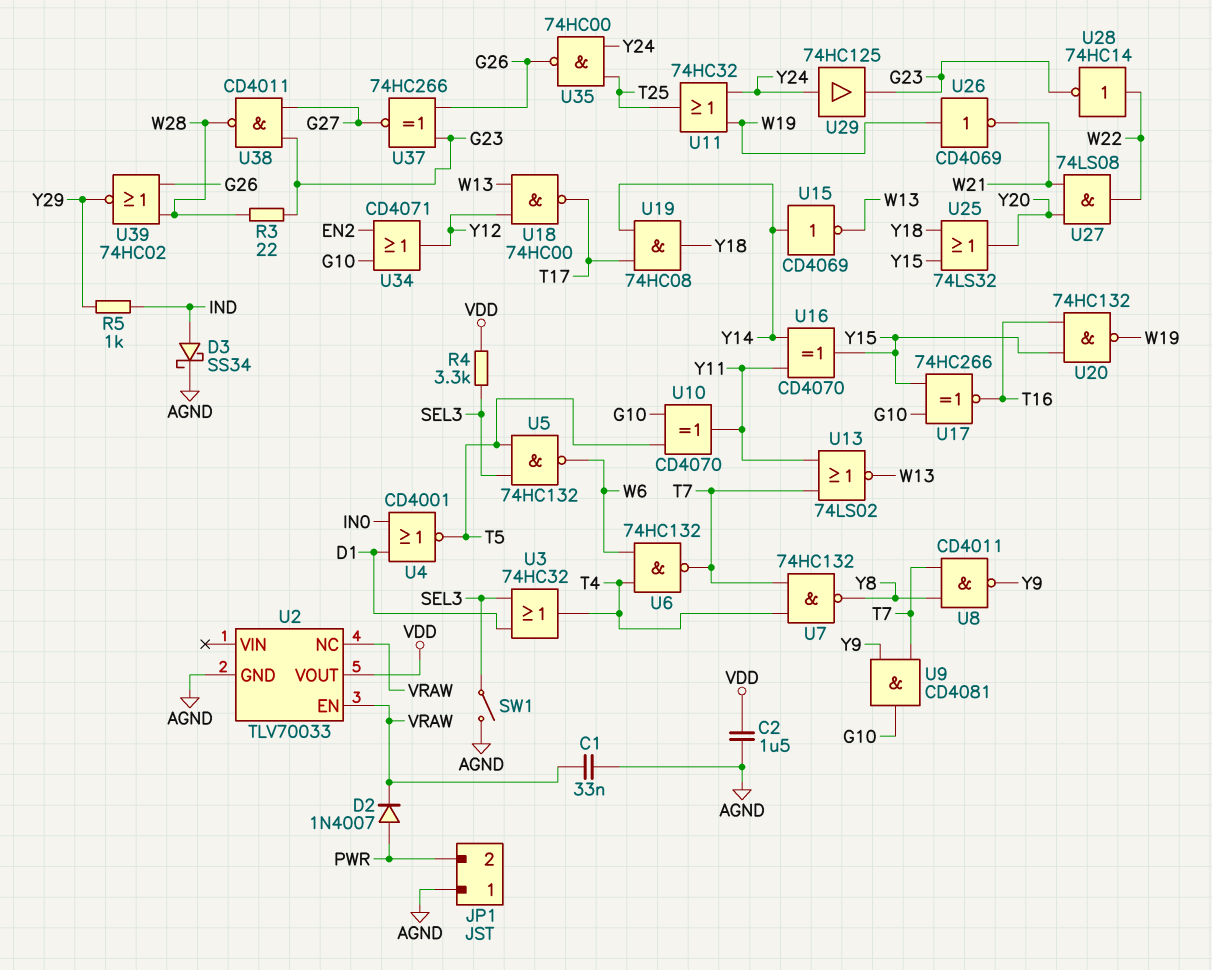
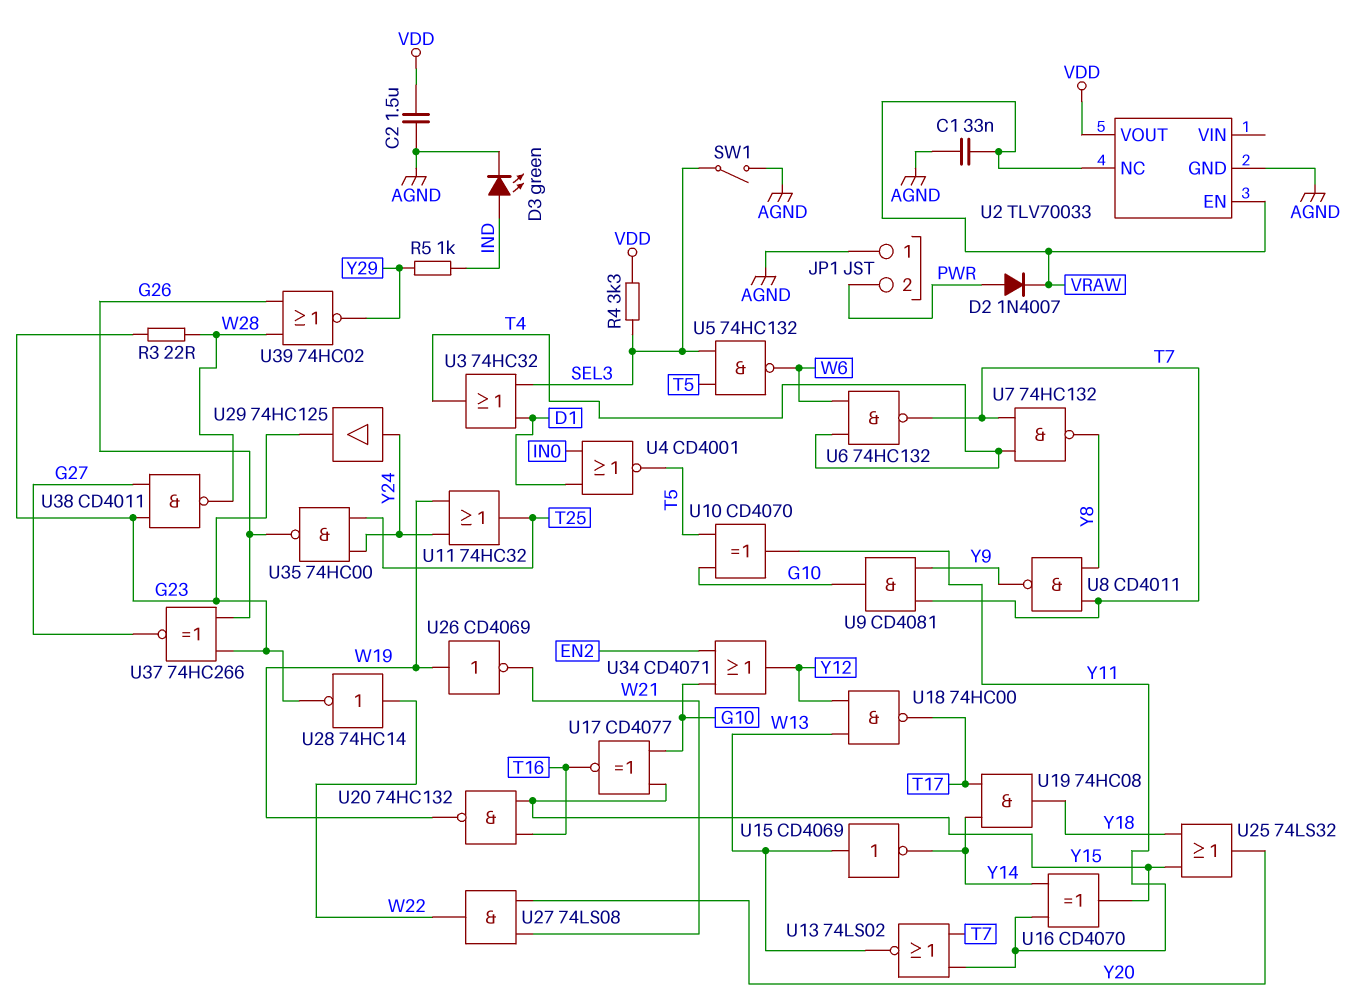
D3: schottky SS34 (A IND, K AGND) -> LED green (A IND, K AGND)
U15: NOT CD4069 (in Y14, out W13) -> NOT CD4069 (in W13, out Y14)
U17: XNOR 74HC266 (in G10, in Y15, out T16) -> XNOR CD4077 (in G10, in Y15, out T16)

